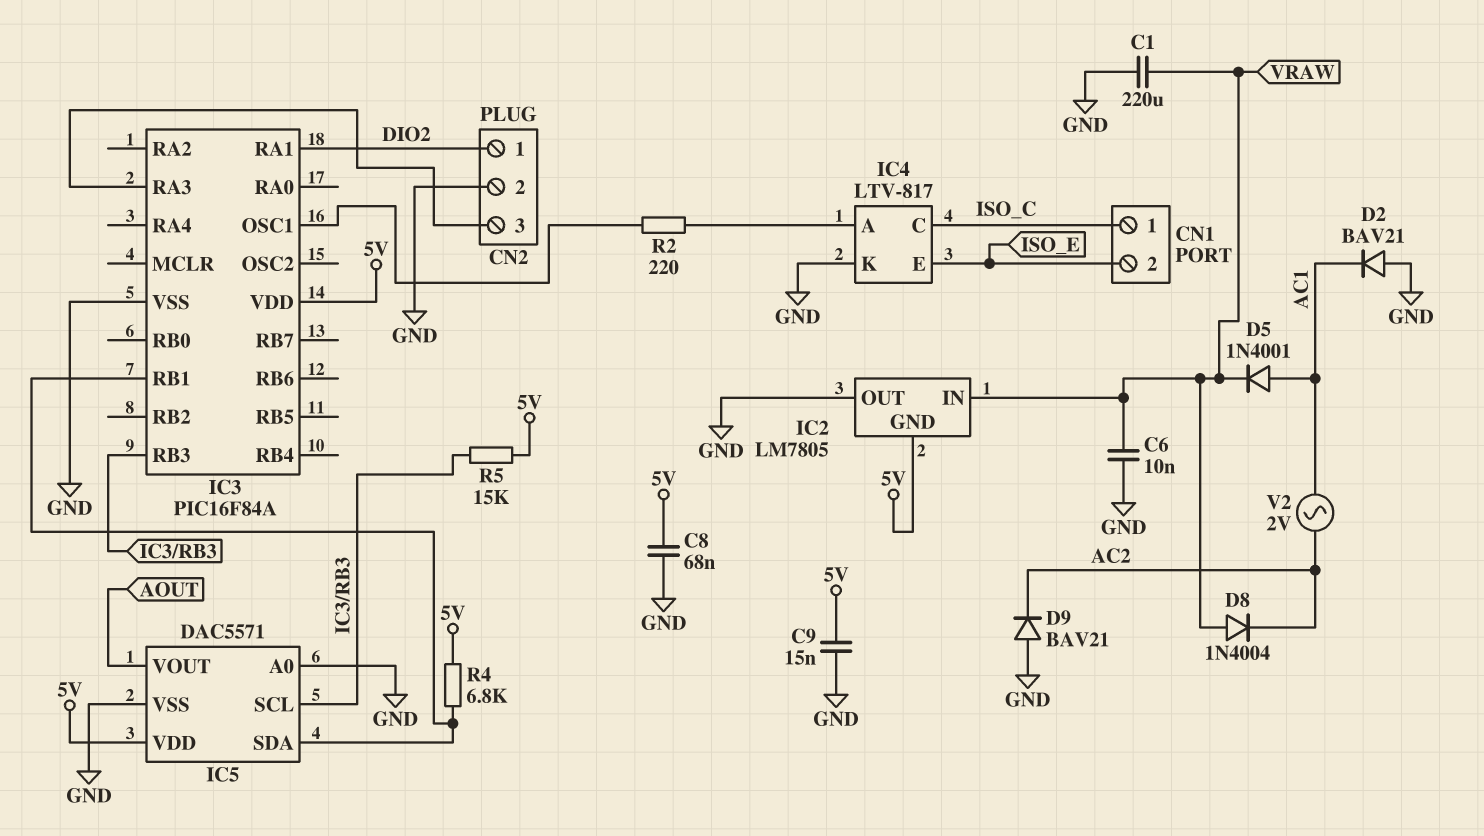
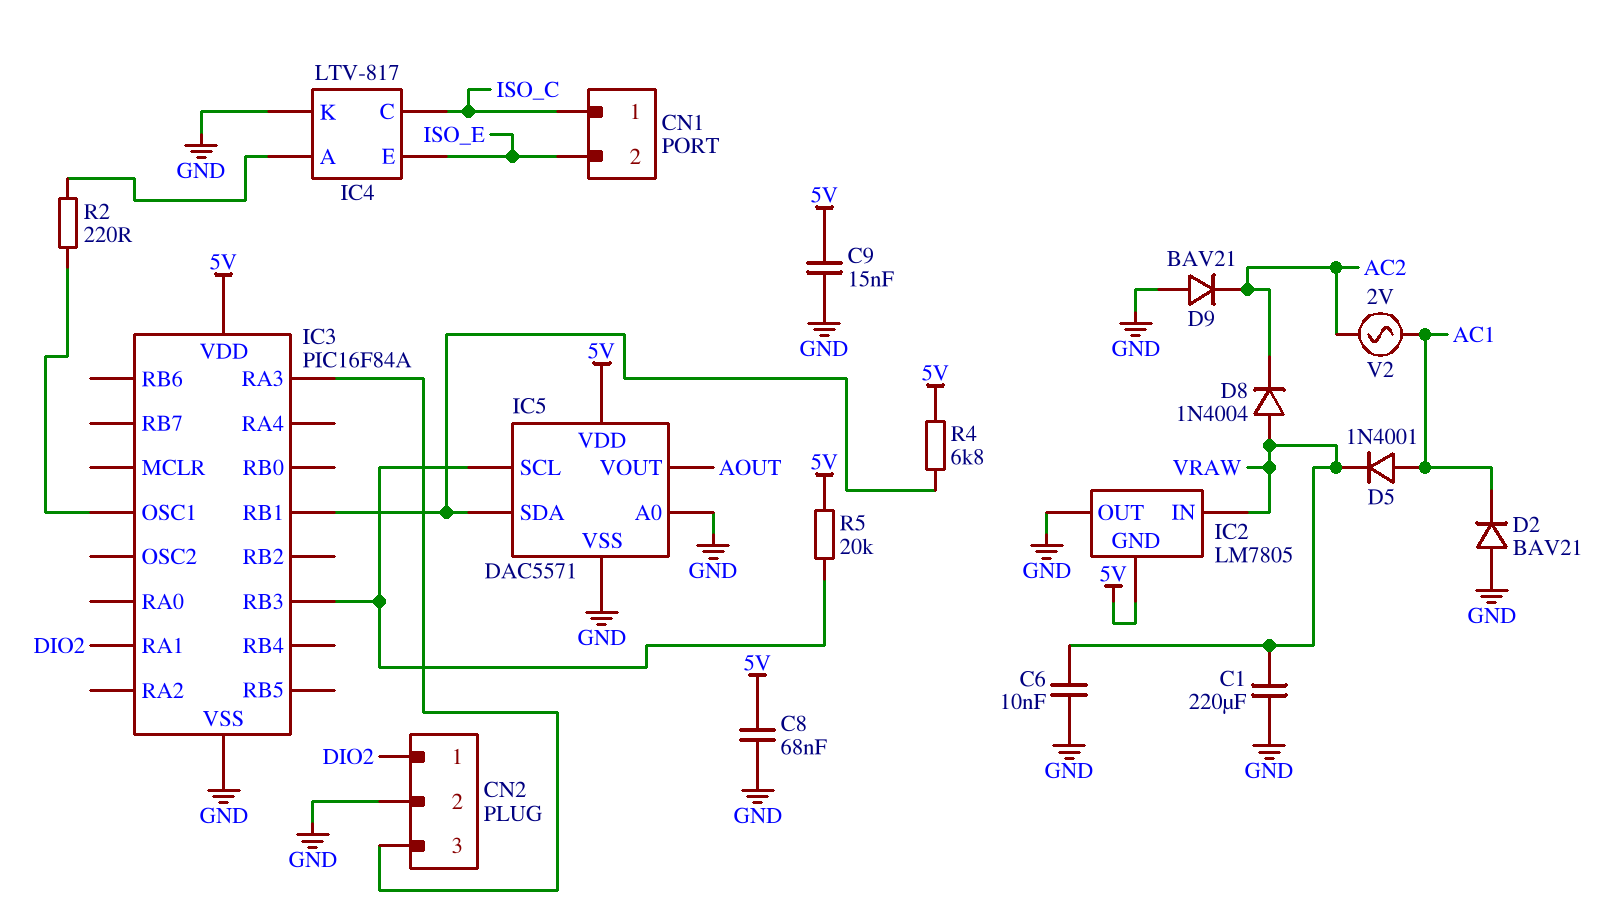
R5: 15k (5V, IC3/RB3) -> 20k (5V, IC3/RB3)

